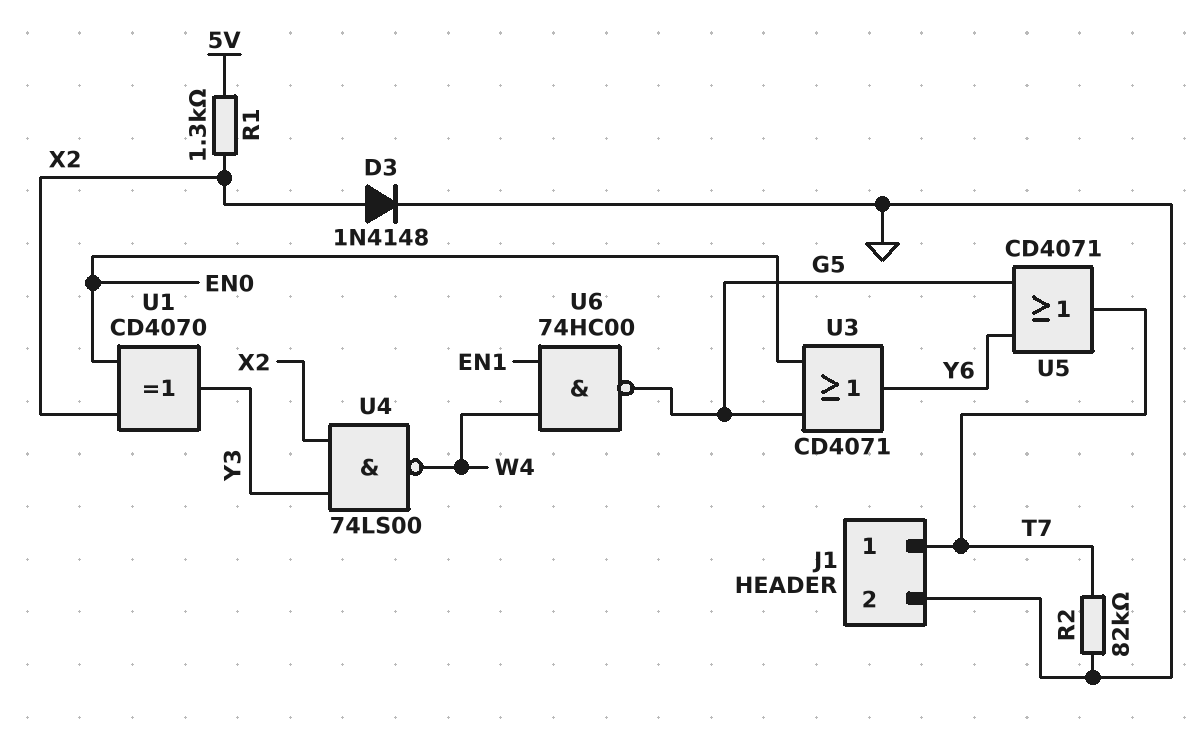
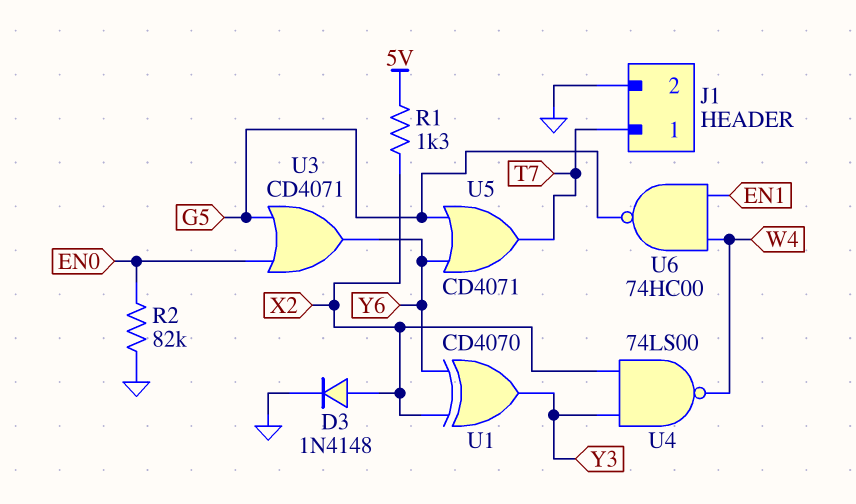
R2: 82k (GND, T7) -> 82k (EN0, GND)
U1: XOR CD4070 (in EN0, in X2, out Y3) -> XOR CD4070 (in X2, in Y6, out Y3)

